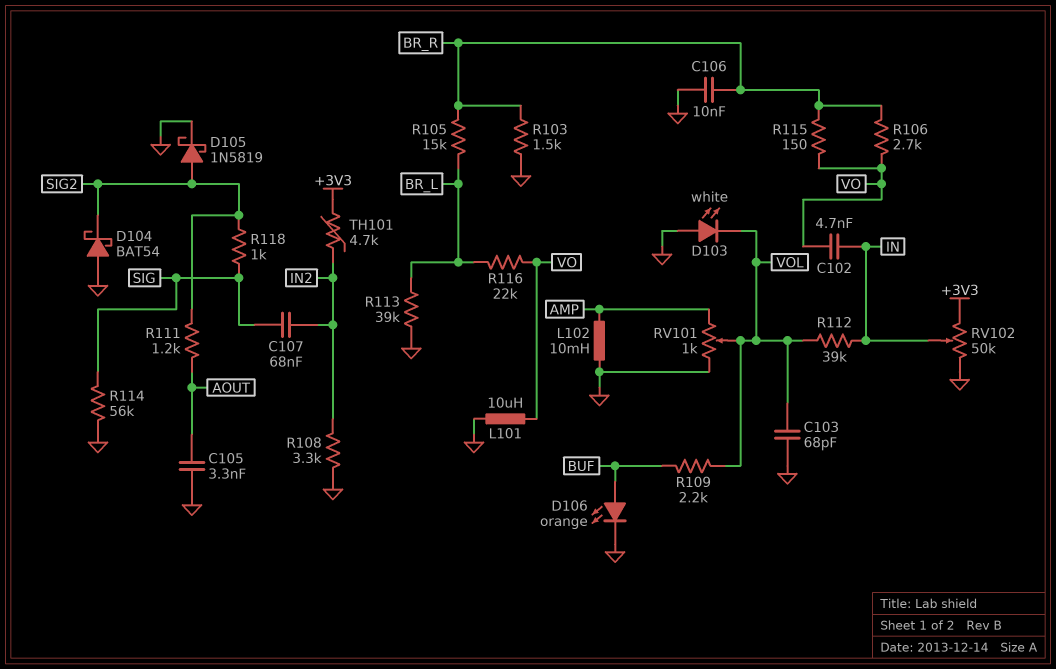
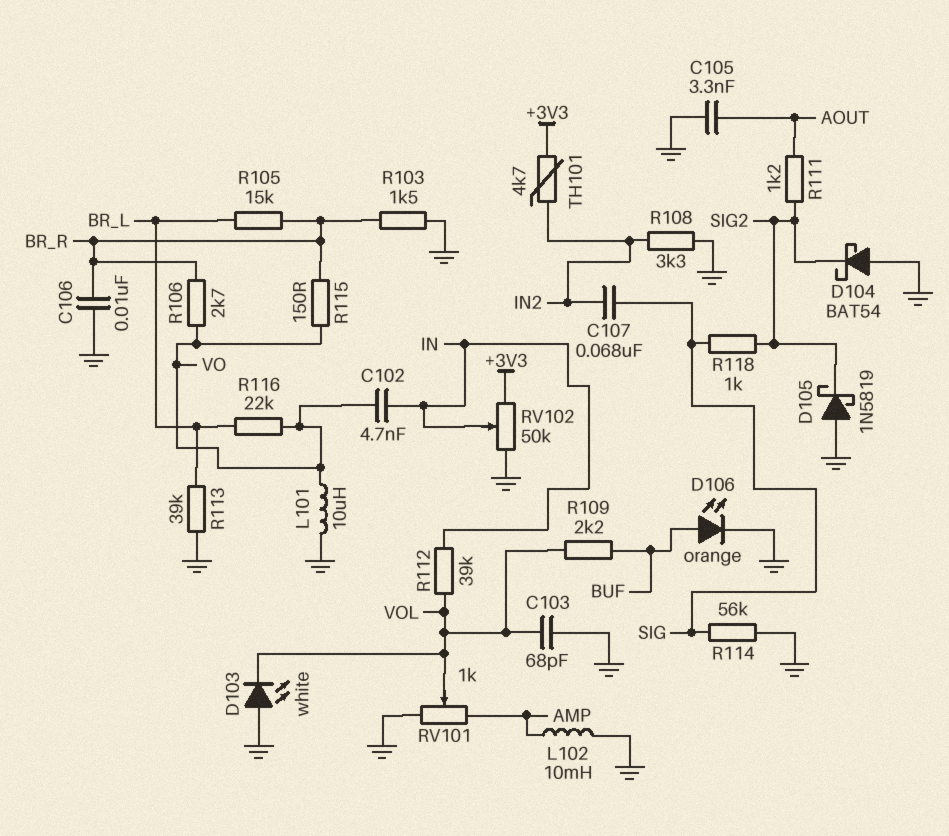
D105: schottky 1N5819 (A SIG2, K GND) -> schottky 1N5819 (A GND, K SIG2)

